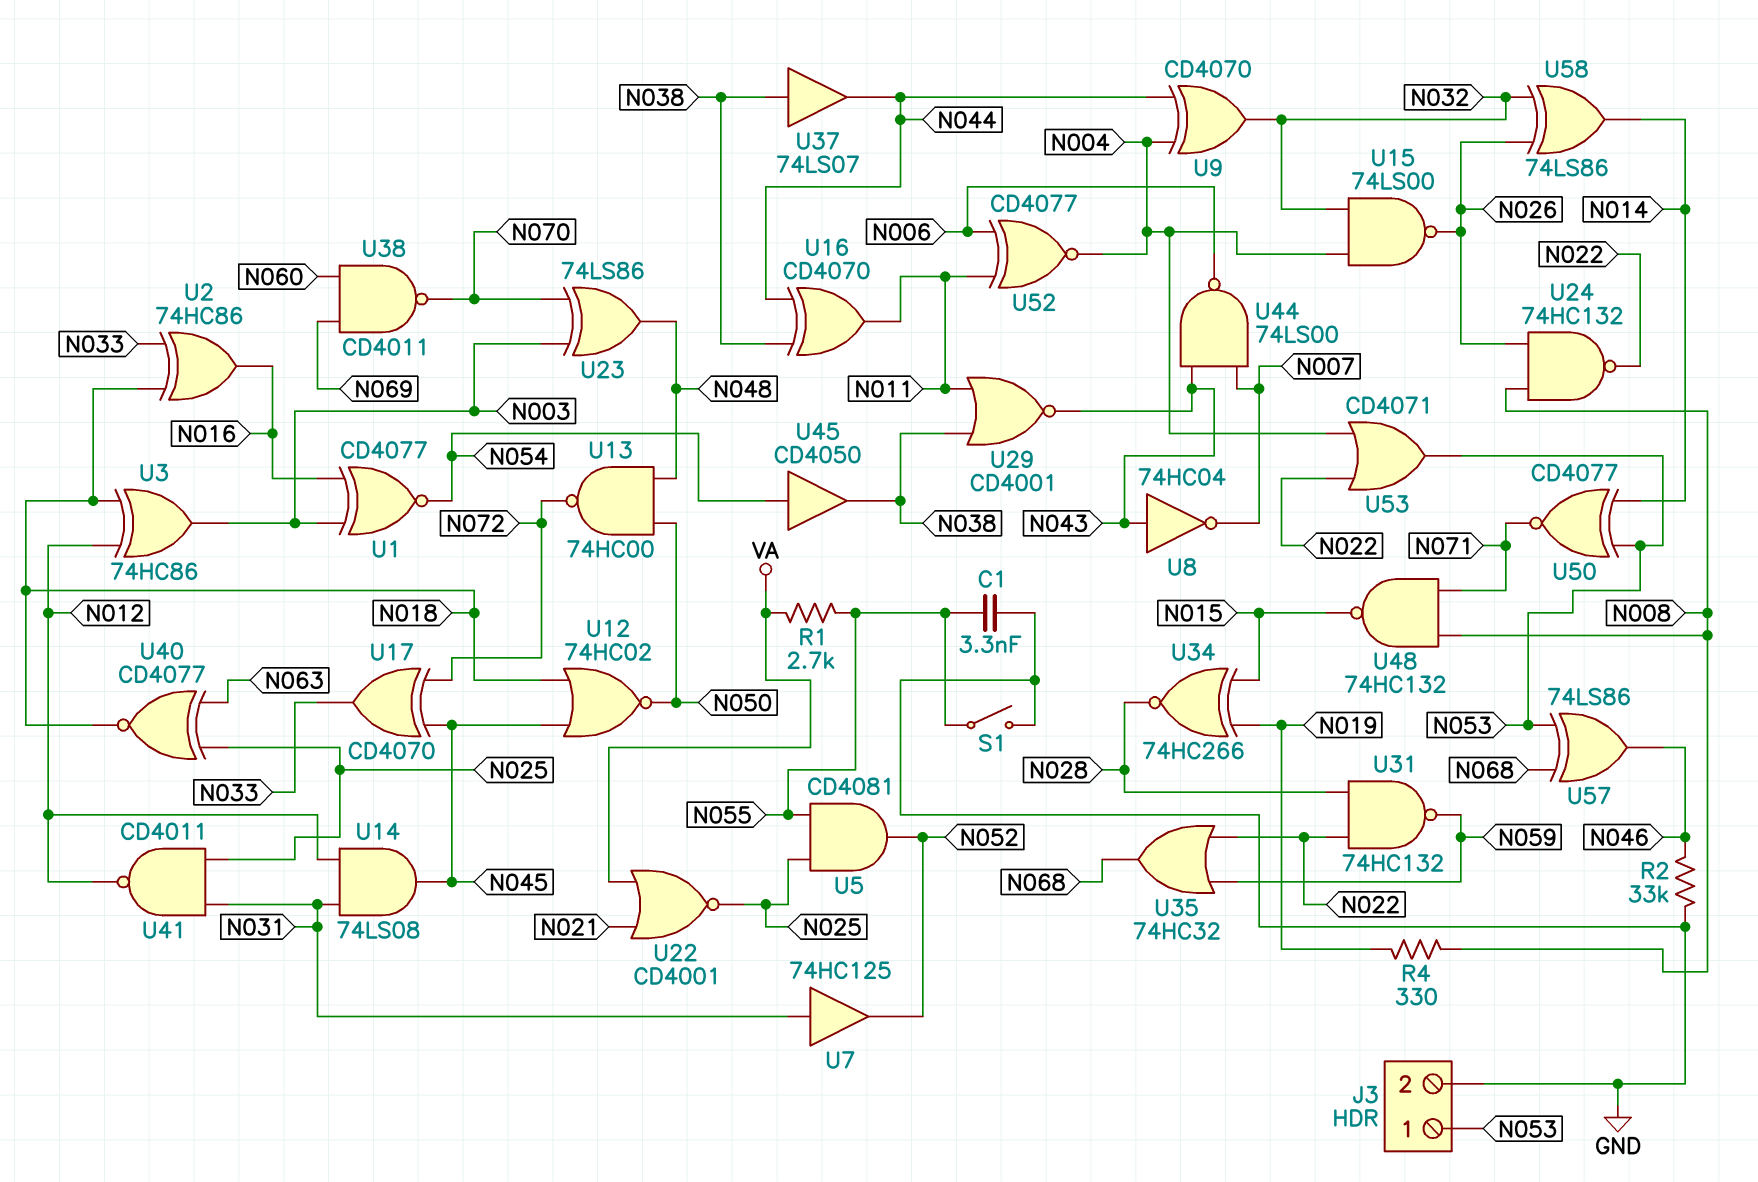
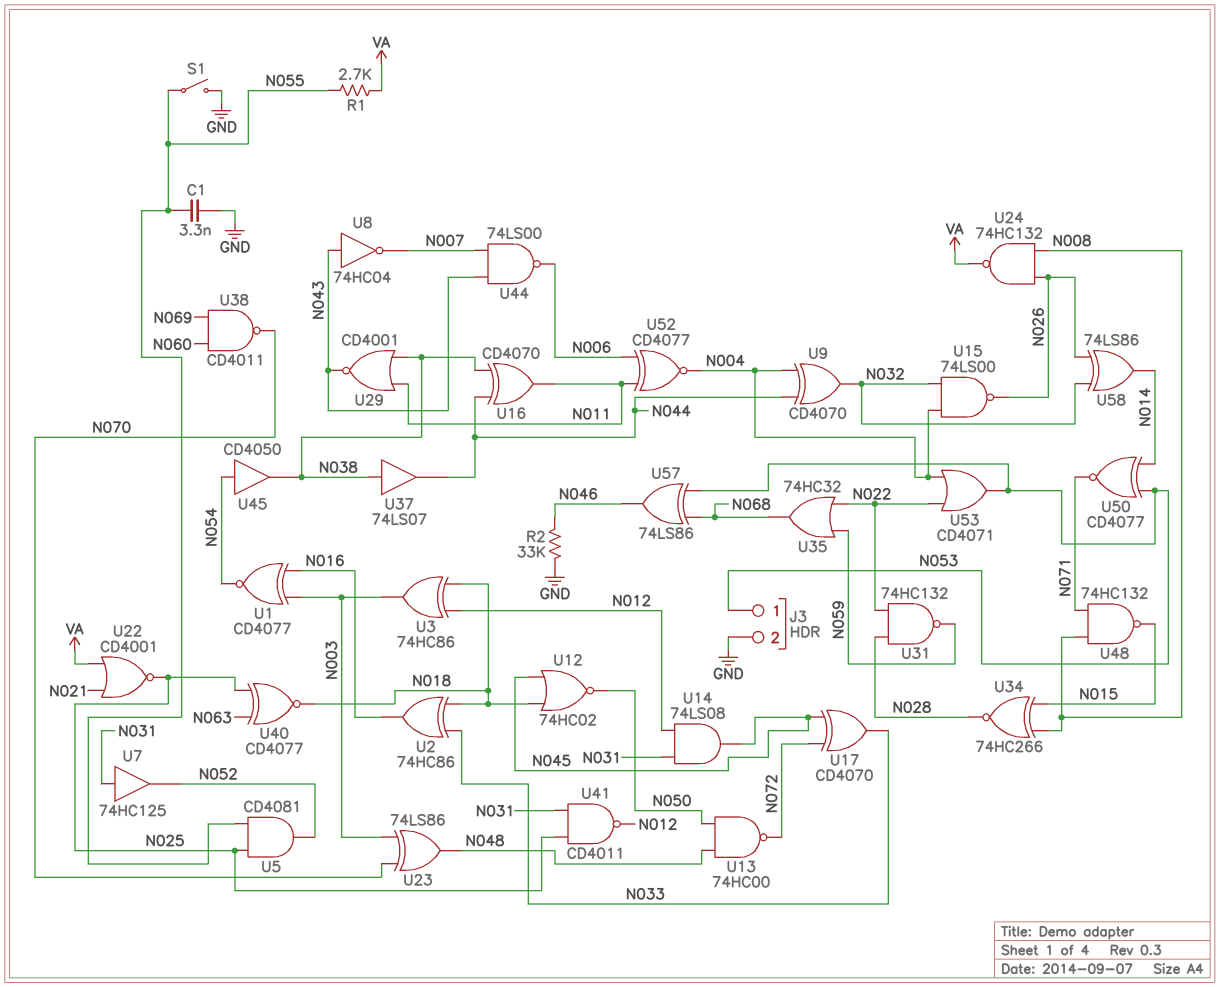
R4: 330 (N008, N019) -> none
U24: NAND 74HC132 (in N008, in N026, out N022) -> NAND 74HC132 (in N008, in N026, out VA)
U34: XNOR 74HC266 (in N015, in N019, out N028) -> XNOR 74HC266 (in N008, in N015, out N028)

